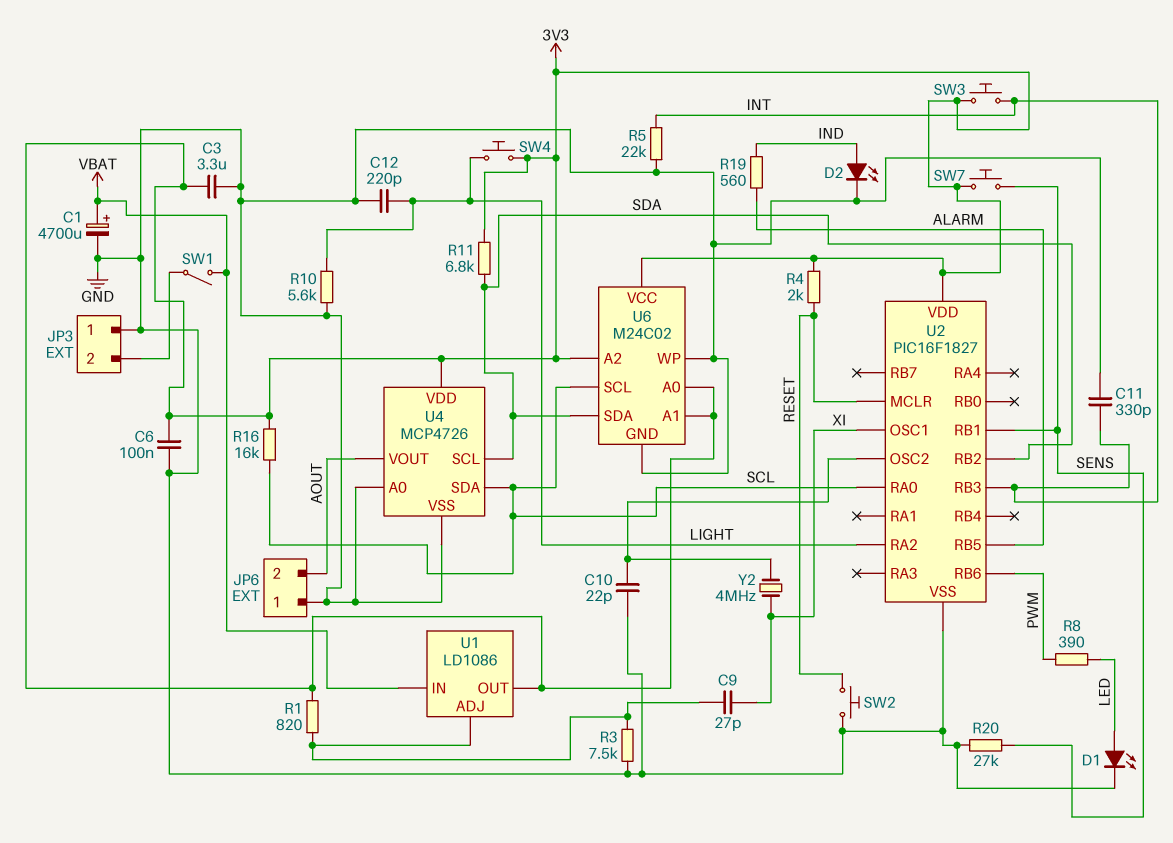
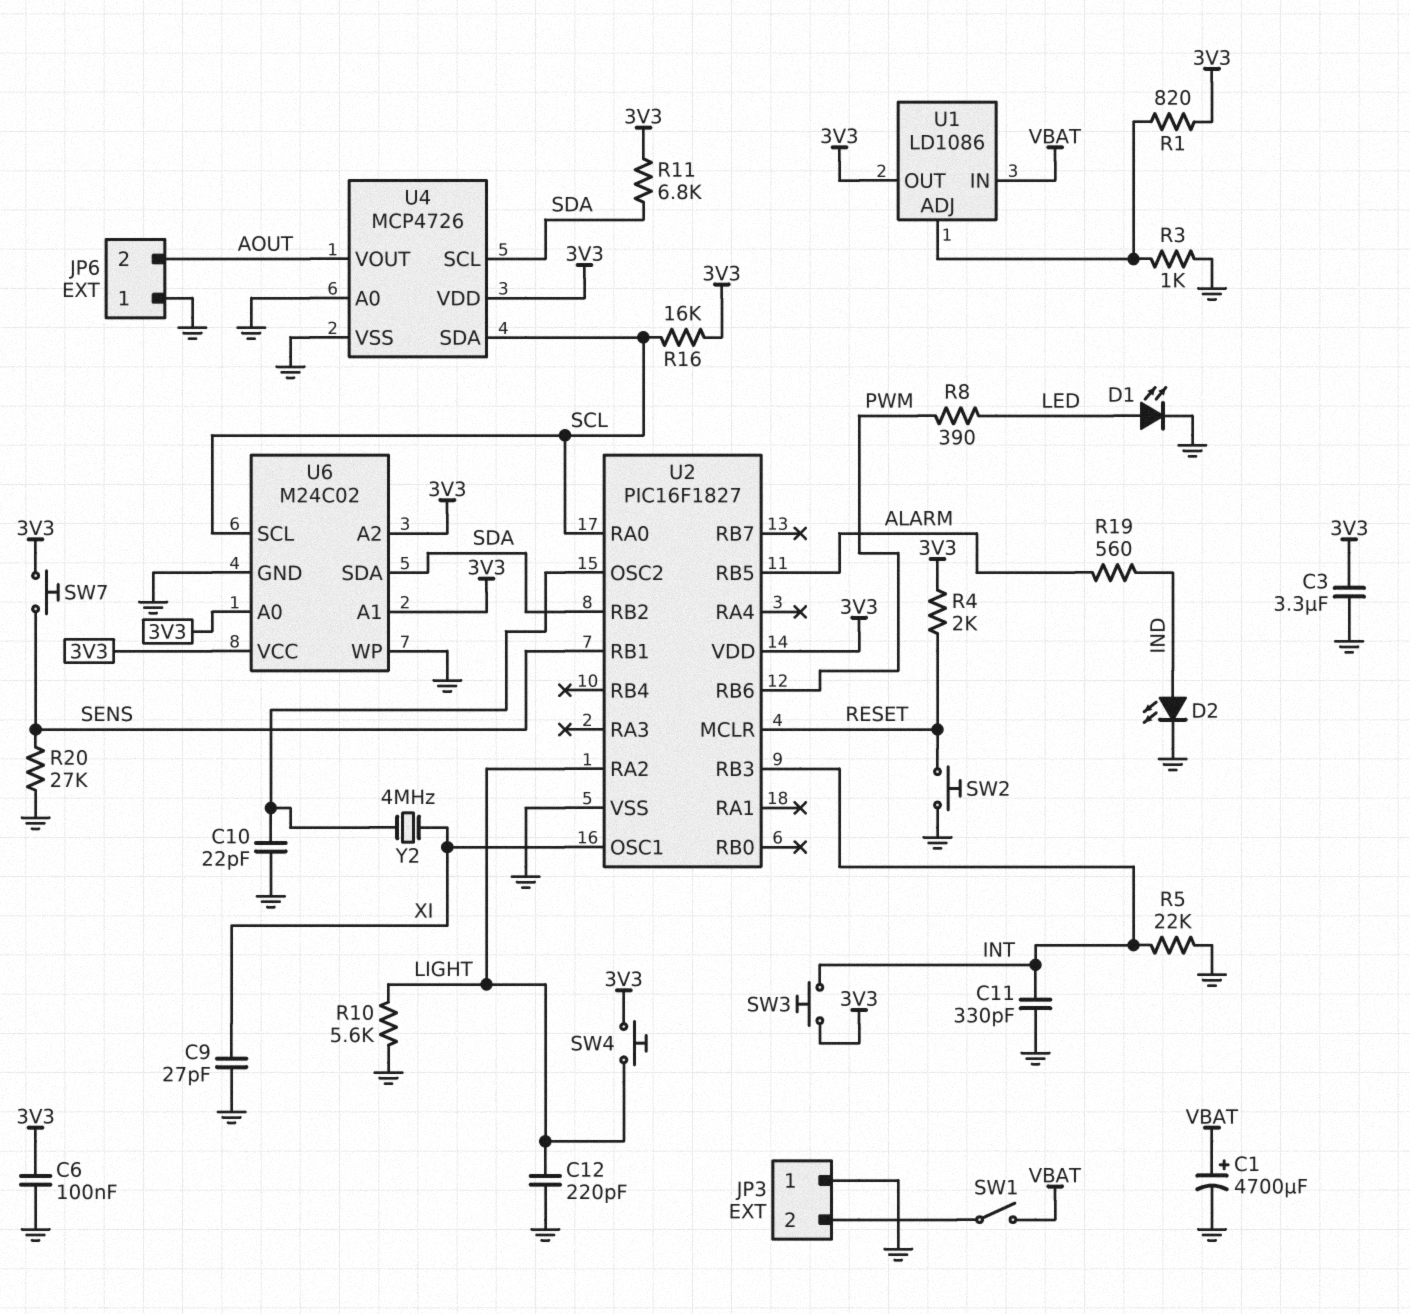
C9: 27pF (U1/ADJ, XI) -> 27pF (GND, XI)
R3: 7.5k (GND, U1/ADJ) -> 1k (GND, U1/ADJ)

